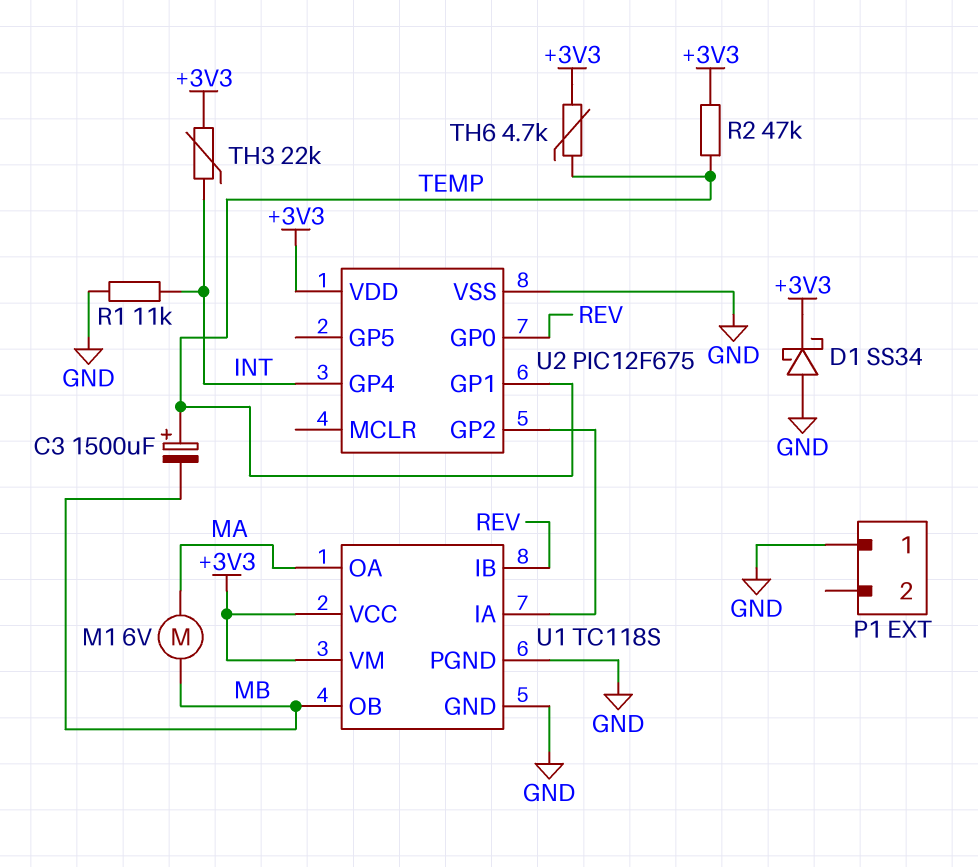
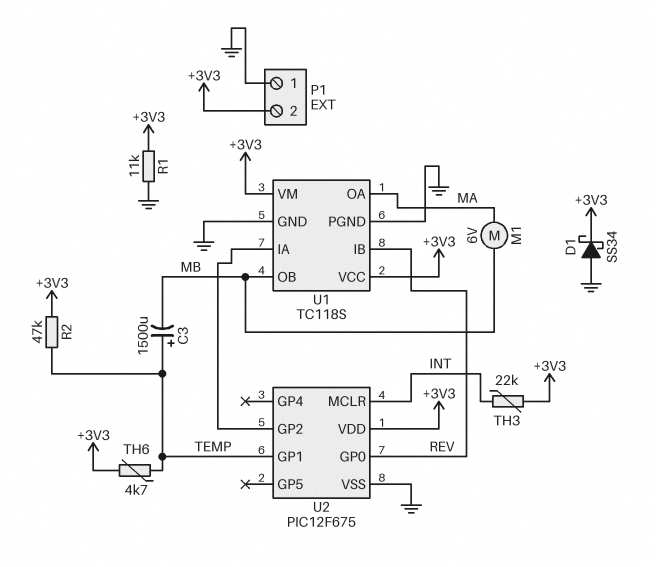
P1 pin 2: none -> +3V3
R1: 11k (GND, INT) -> 11k (+3V3, GND)
U2 pin GP4: INT -> none
U2 pin MCLR: none -> INT

